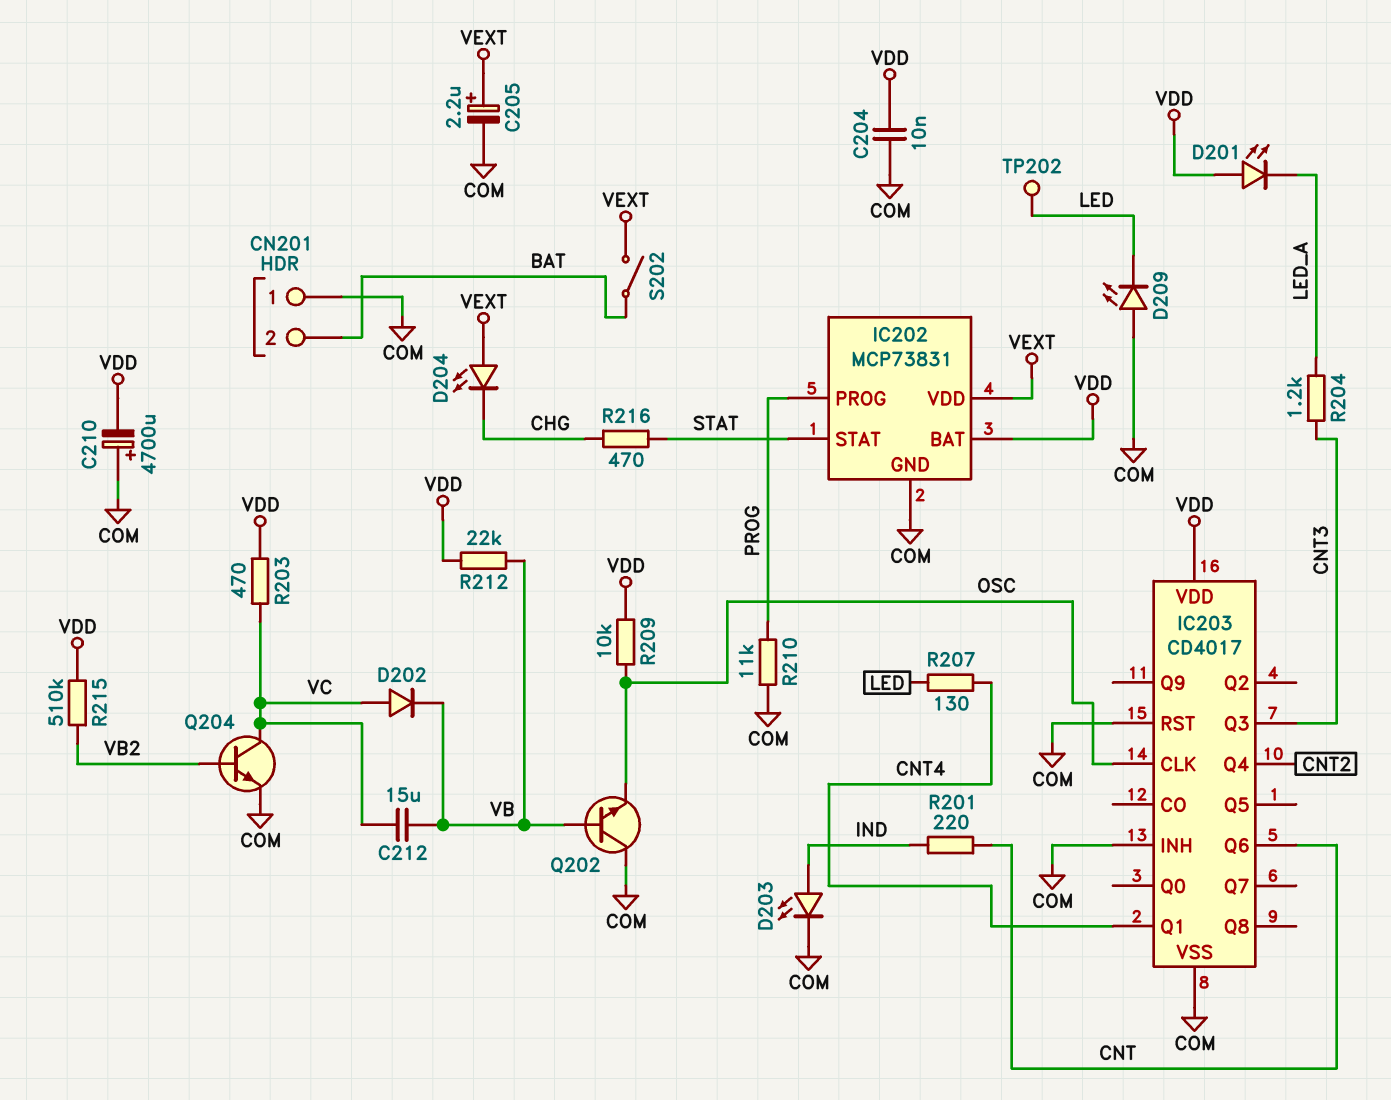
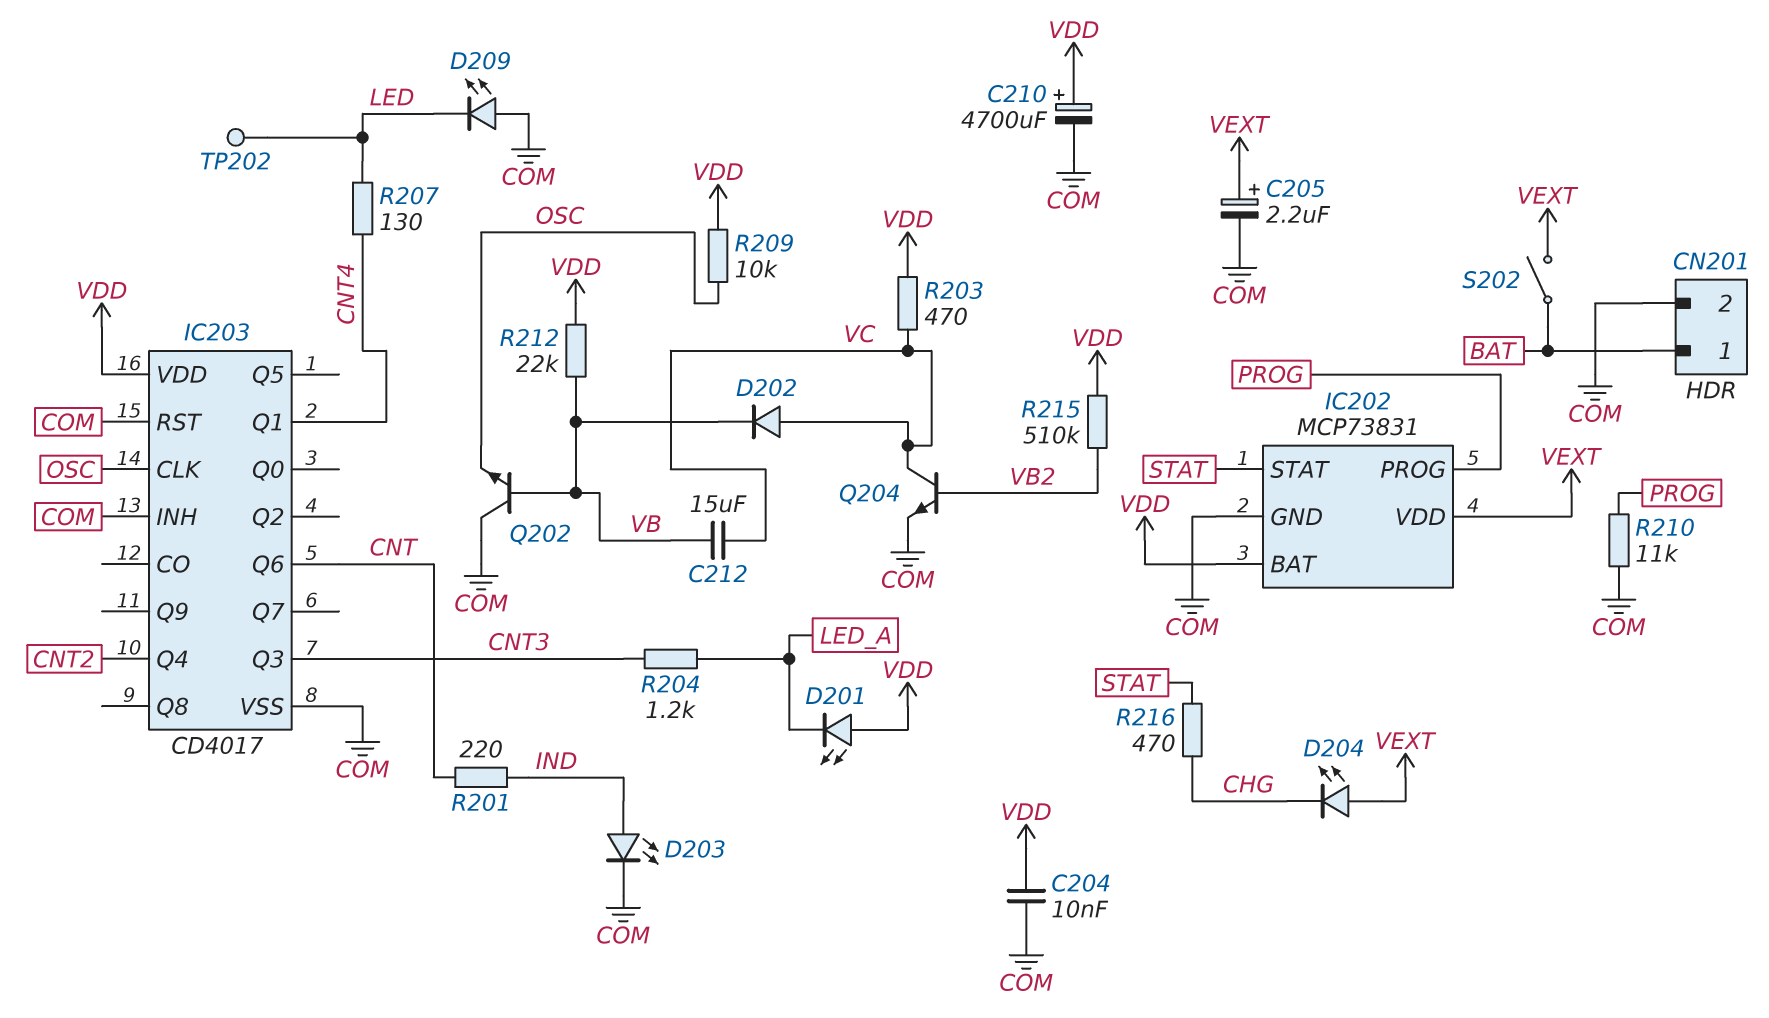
C210: 4700uF (plus COM, minus VDD) -> 4700uF (plus VDD, minus COM)
CN201 pin 1: COM -> BAT
CN201 pin 2: BAT -> COM

